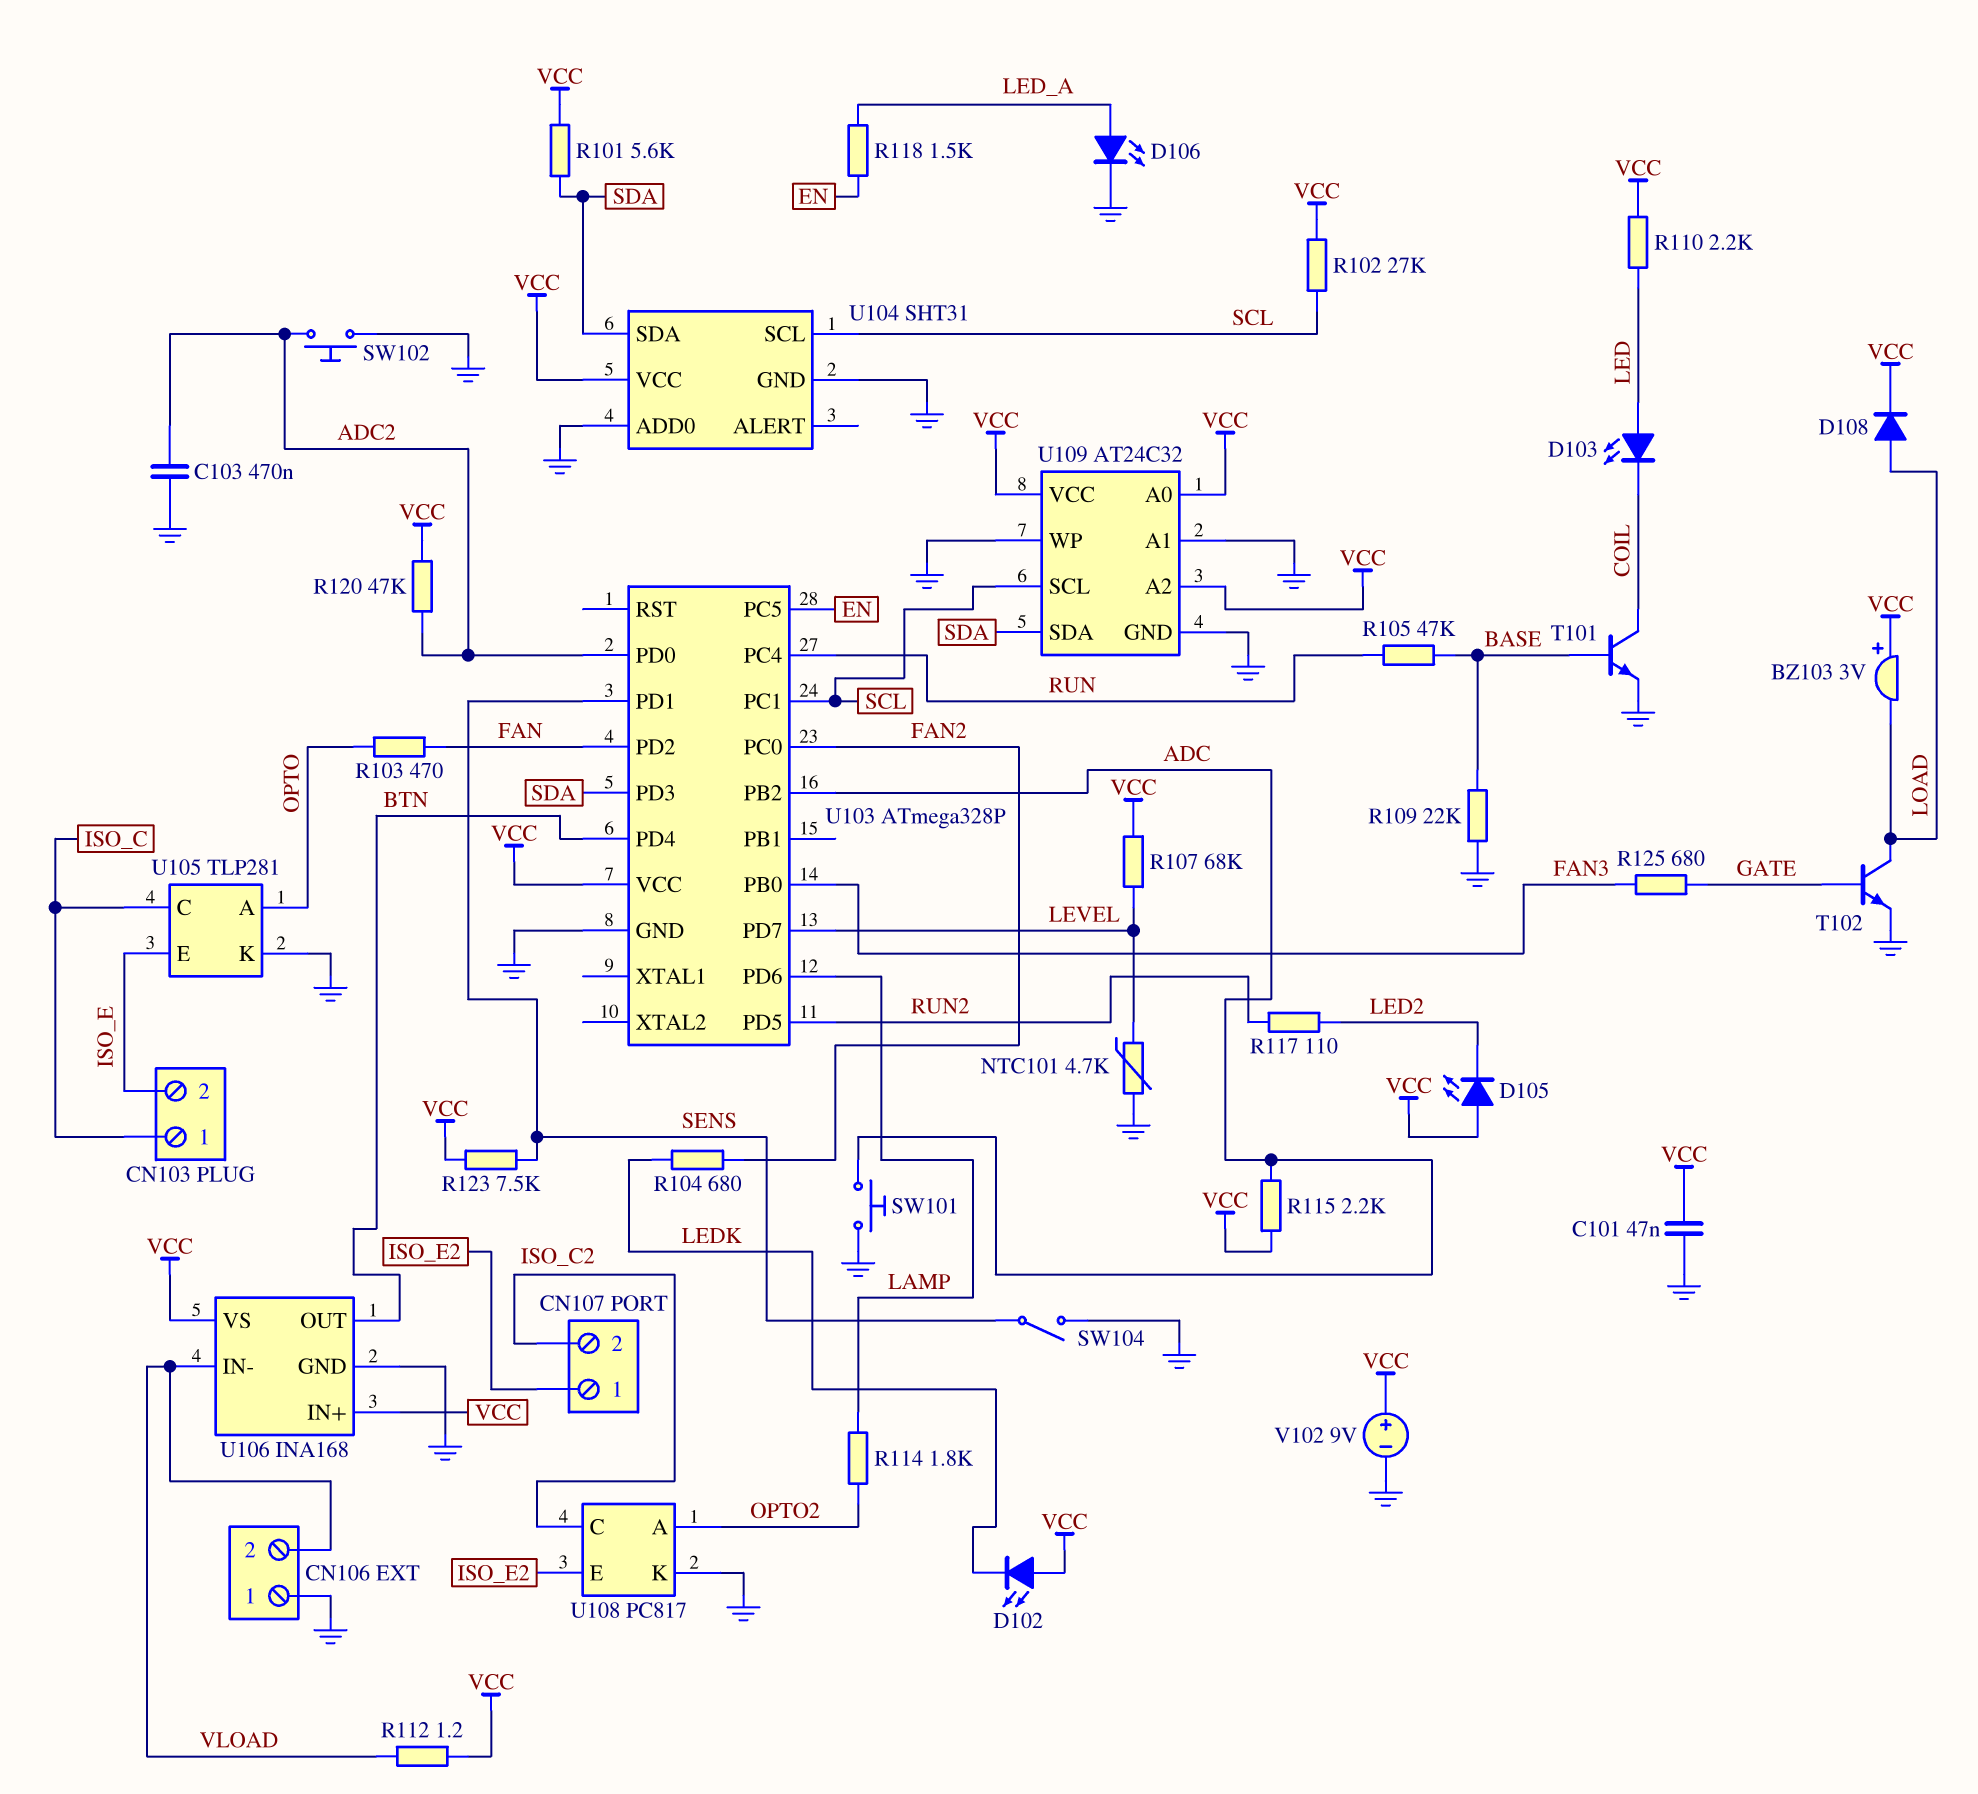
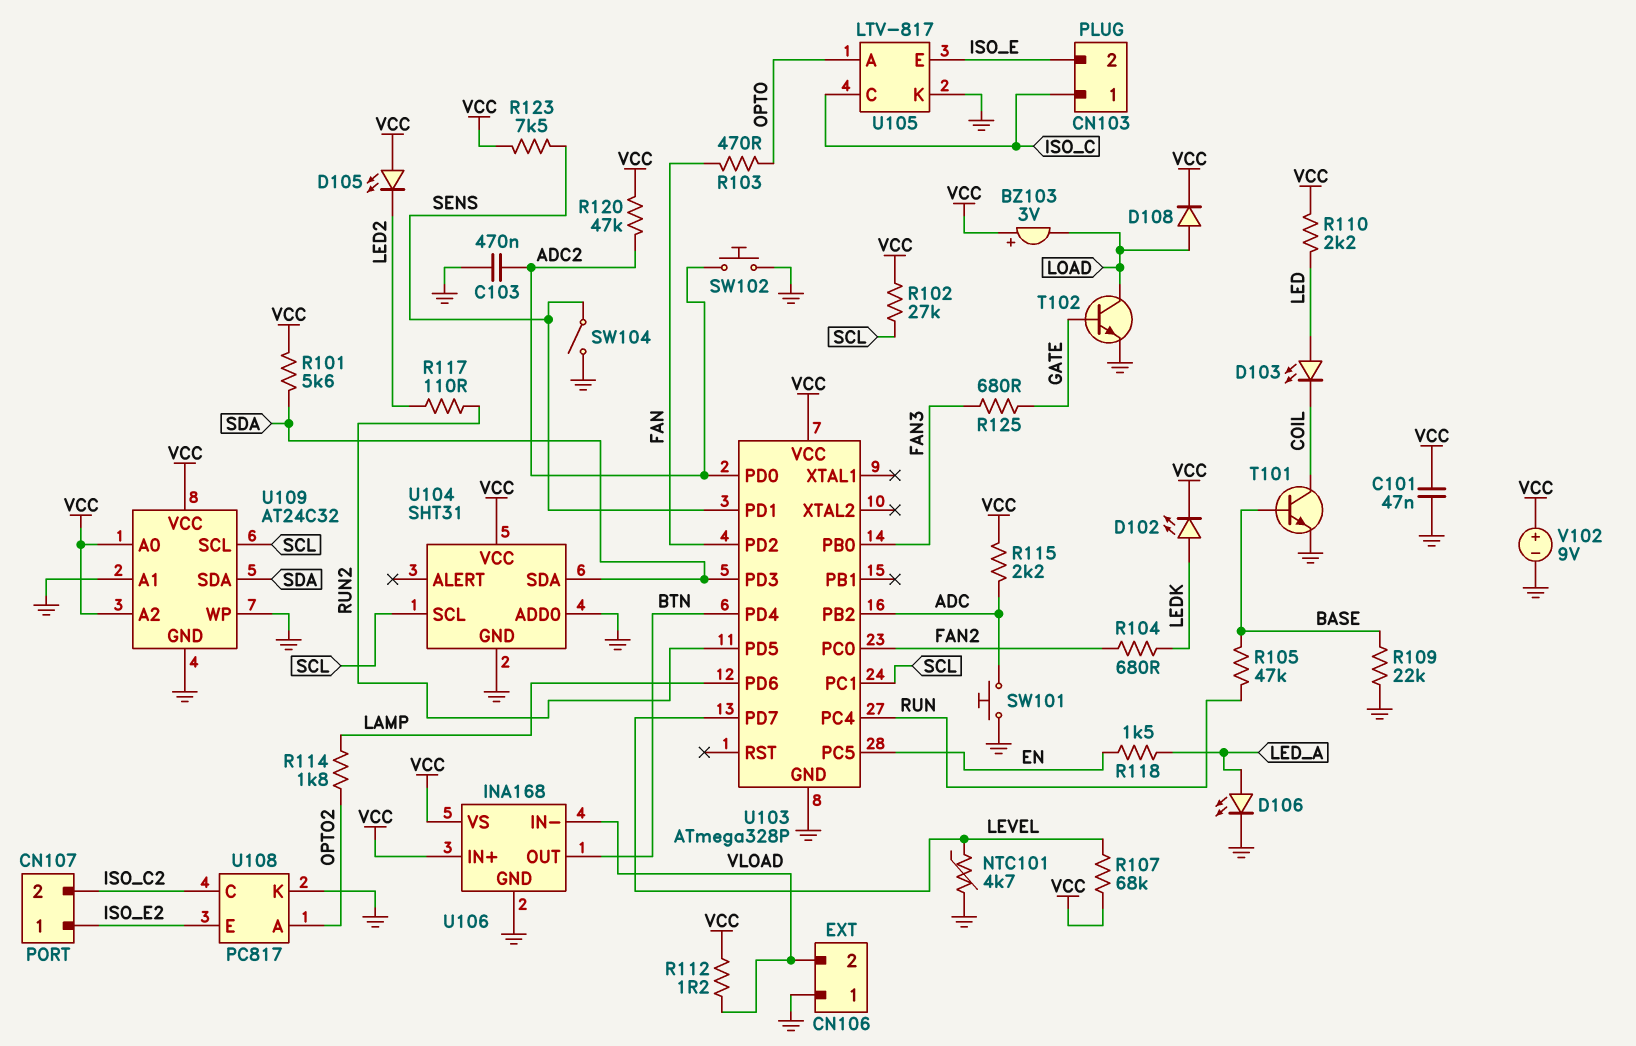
D102: LED (A VCC, K LEDK) -> LED (A LEDK, K VCC)
U105: TLP281 -> LTV-817

